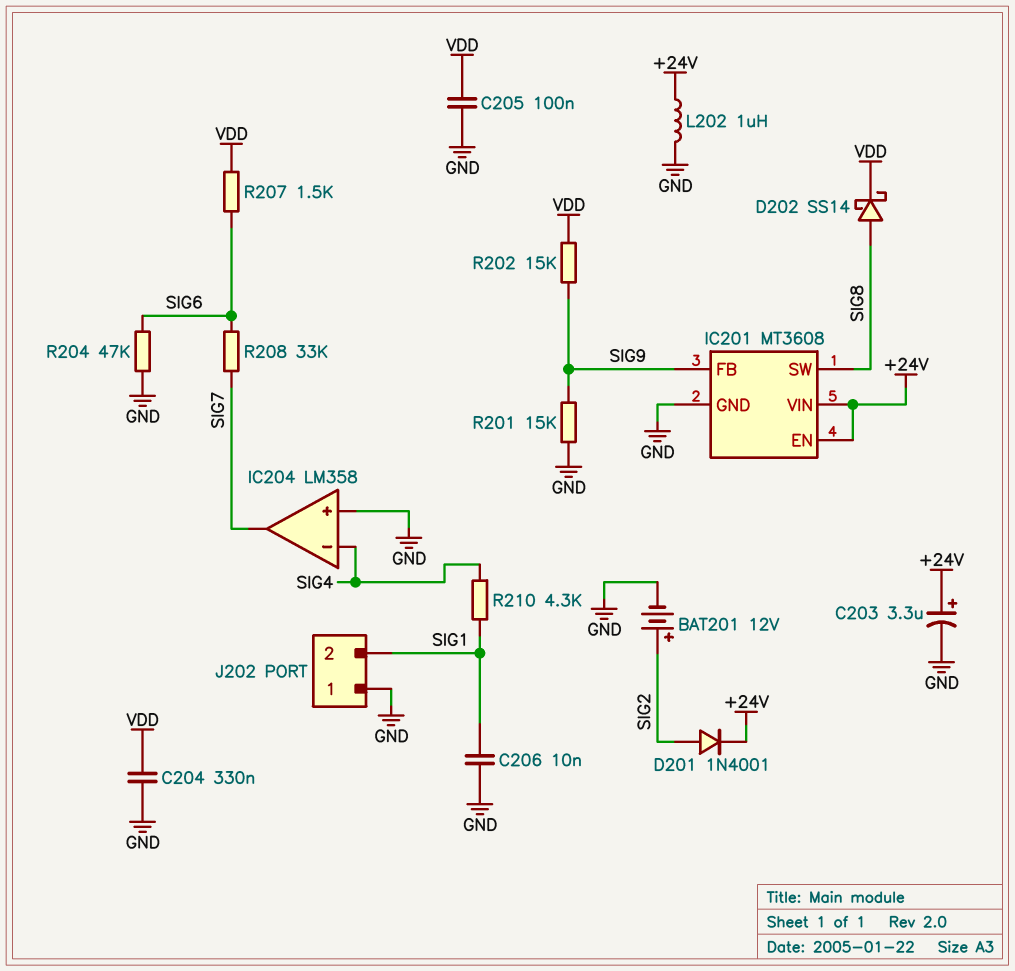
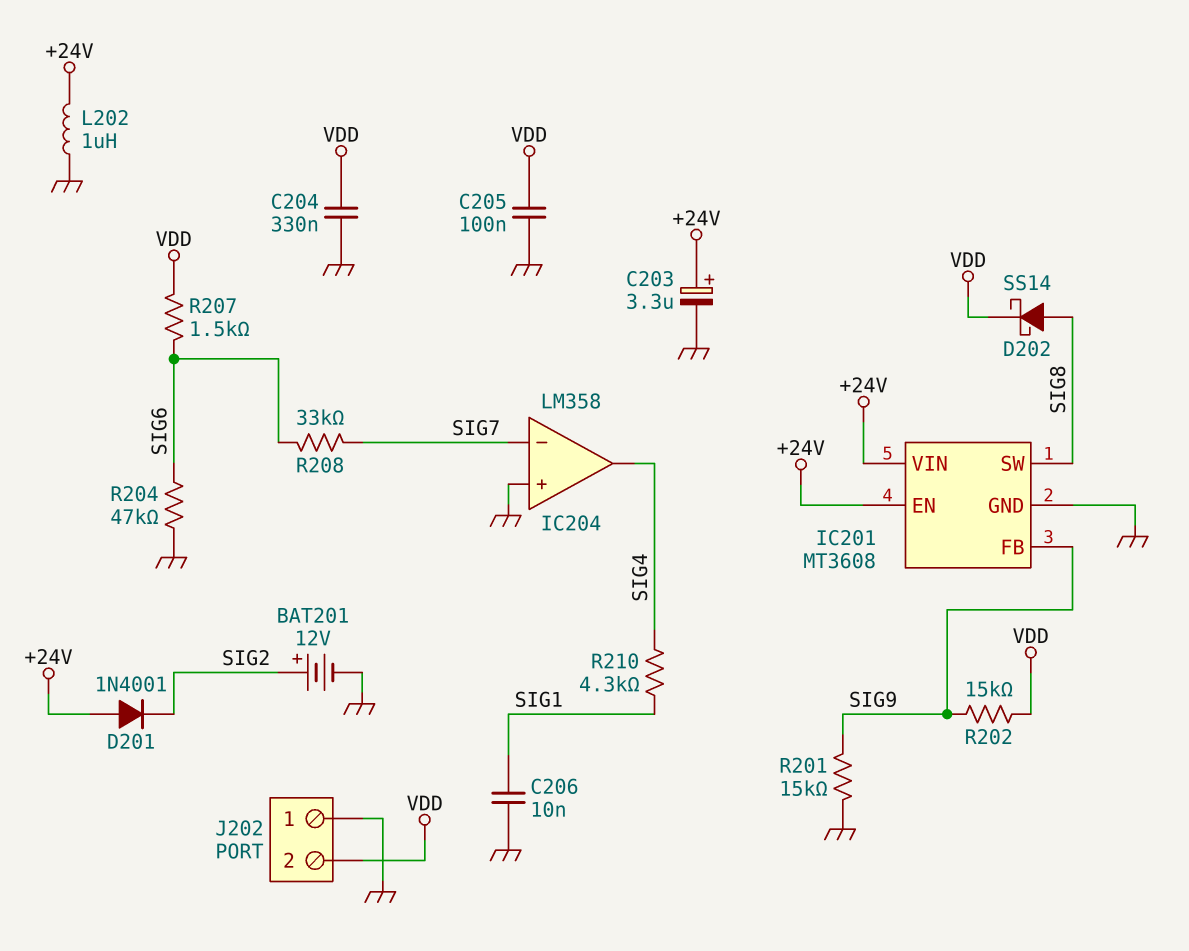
D201: diode 1N4001 (A SIG2, K +24V) -> diode 1N4001 (A +24V, K SIG2)
IC204 pin in-: SIG4 -> SIG7
IC204 pin out: SIG7 -> SIG4
J202 pin 2: SIG1 -> VDD

